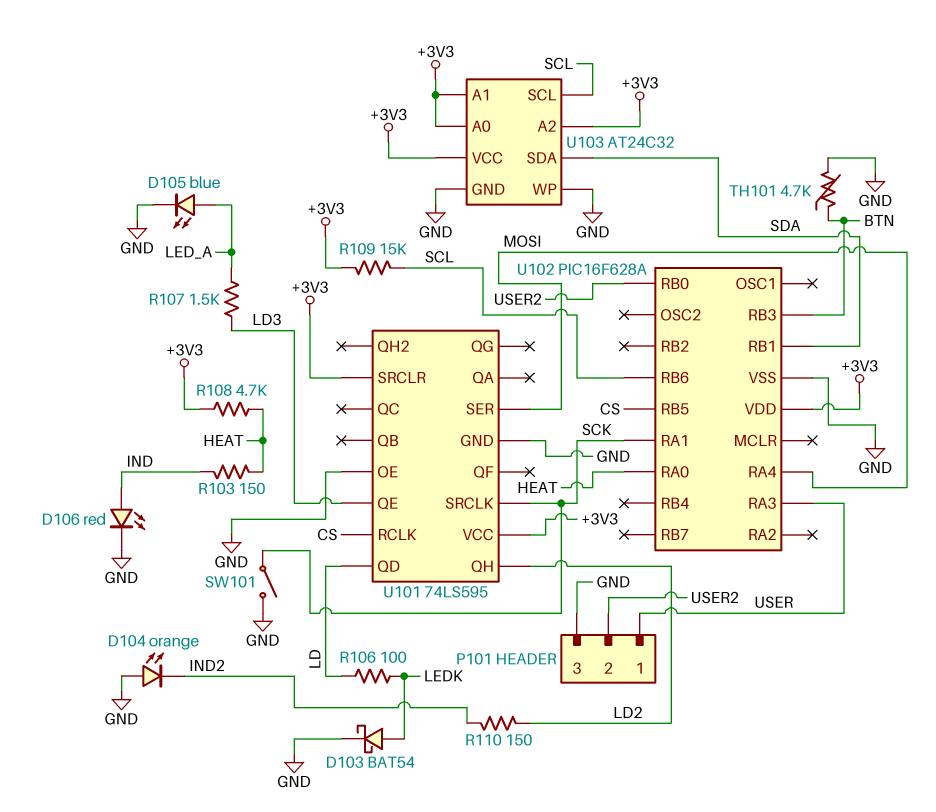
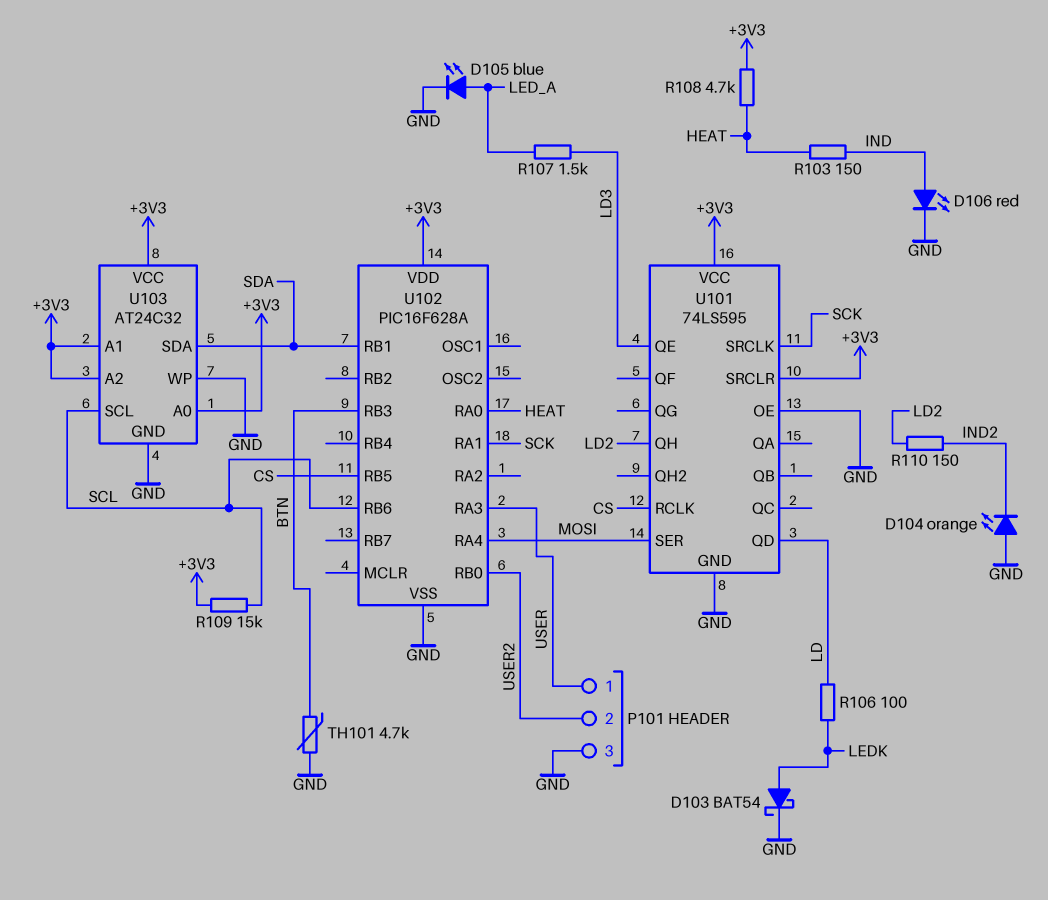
SW101: switch (GND, SCK) -> none

